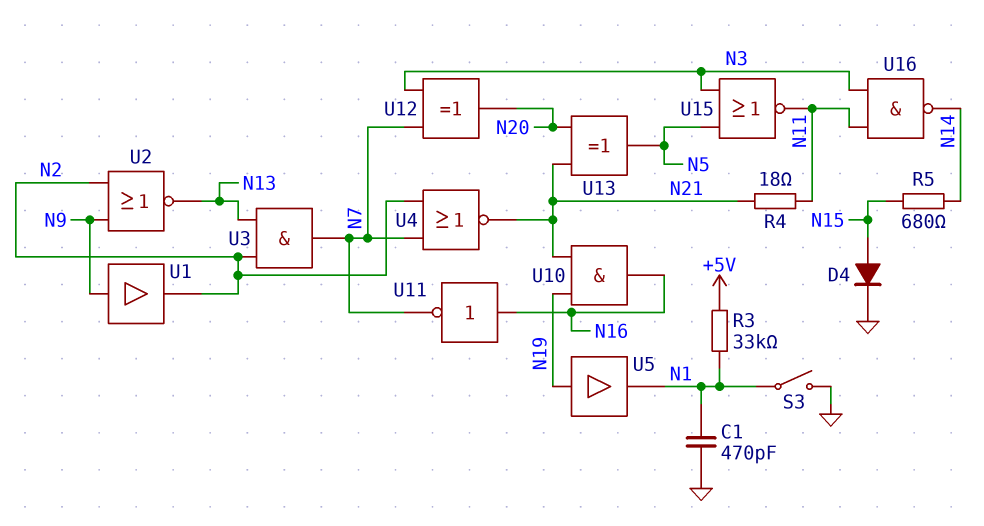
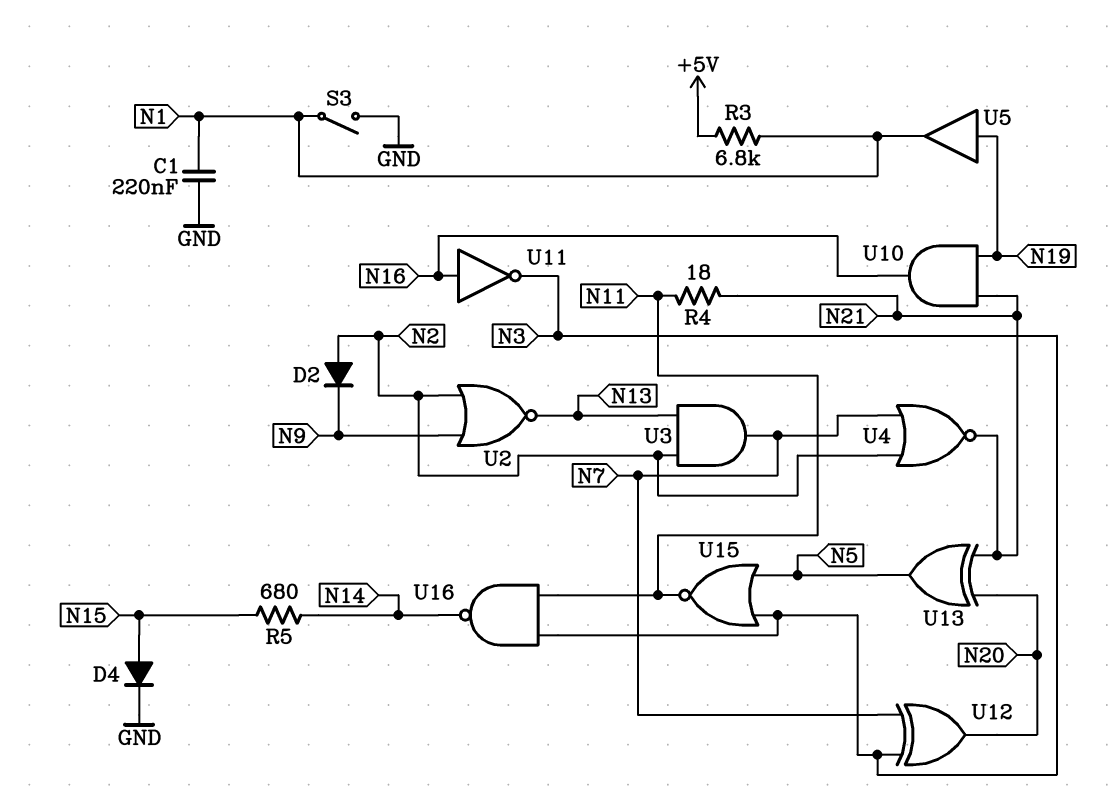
C1: 470pF (GND, N1) -> 220nF (GND, N1)
D2: none -> diode (A N2, K N9)
R3: 33k (+5V, N1) -> 6.8k (+5V, N1)
U1: buffer (in N9, out N2) -> none
U11: NOT (in N16, out N7) -> NOT (in N16, out N3)

